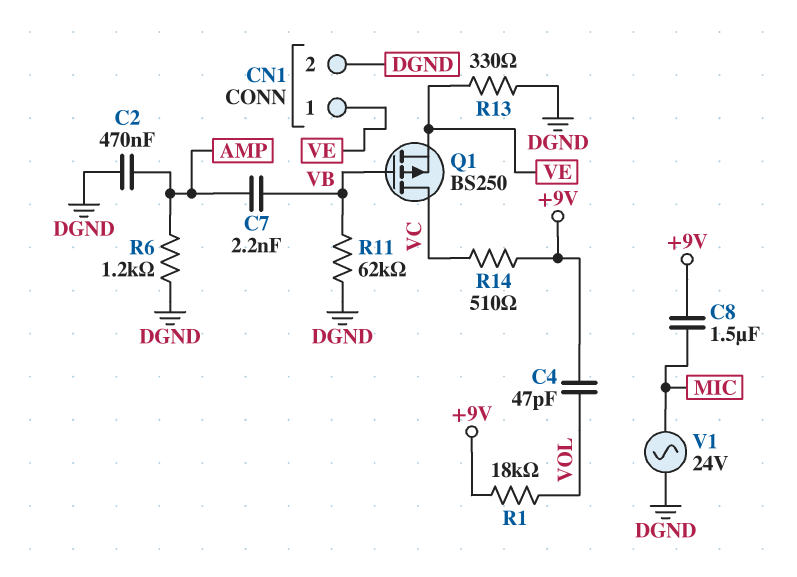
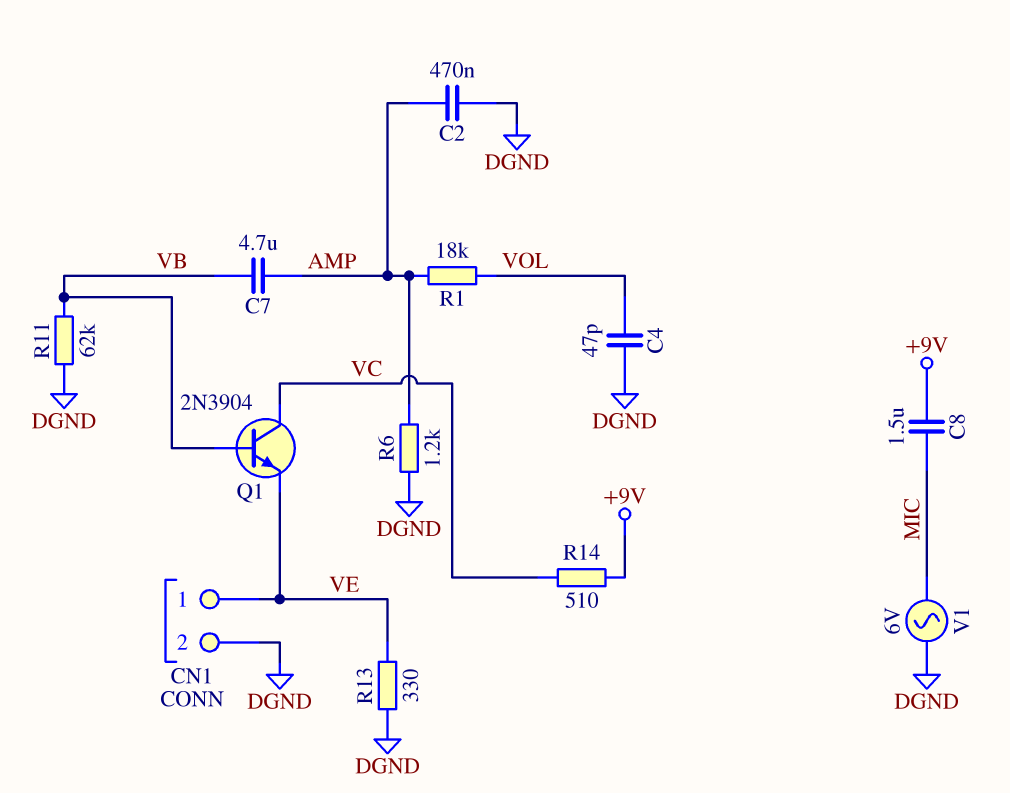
C4: 47pF (+9V, VOL) -> 47pF (DGND, VOL)
C7: 2.2nF (AMP, VB) -> 4.7uF (AMP, VB)
Q1: PMOS BS250 (G VB, D VC, S VE) -> NPN 2N3904 (B VB, C VC, E VE)
R1: 18k (+9V, VOL) -> 18k (AMP, VOL)
V1: AC 24V (DGND, MIC) -> AC 6V (DGND, MIC)

